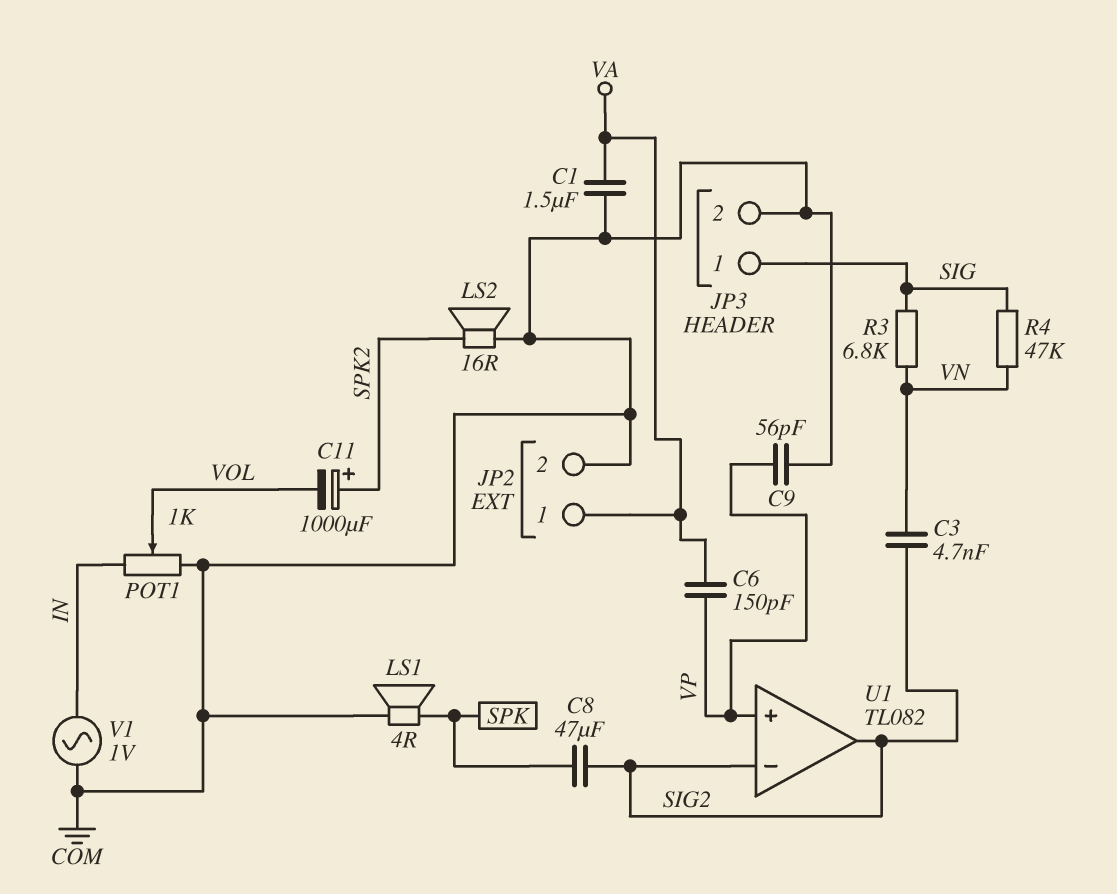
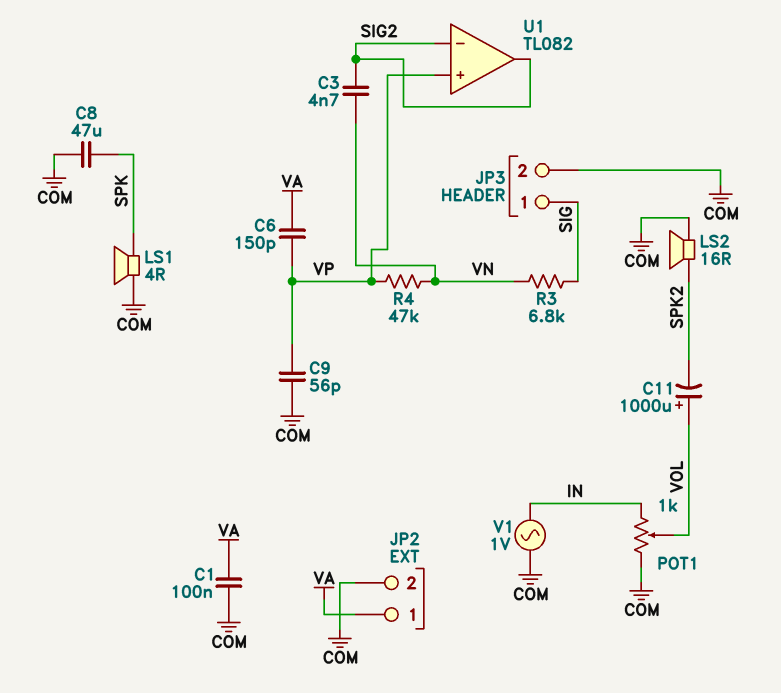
C1: 1.5uF (COM, VA) -> 100nF (COM, VA)
C8: 47uF (SIG2, SPK) -> 47uF (COM, SPK)
C11: 1000uF (plus SPK2, minus VOL) -> 1000uF (plus VOL, minus SPK2)
R4: 47k (SIG, VN) -> 47k (VN, VP)

